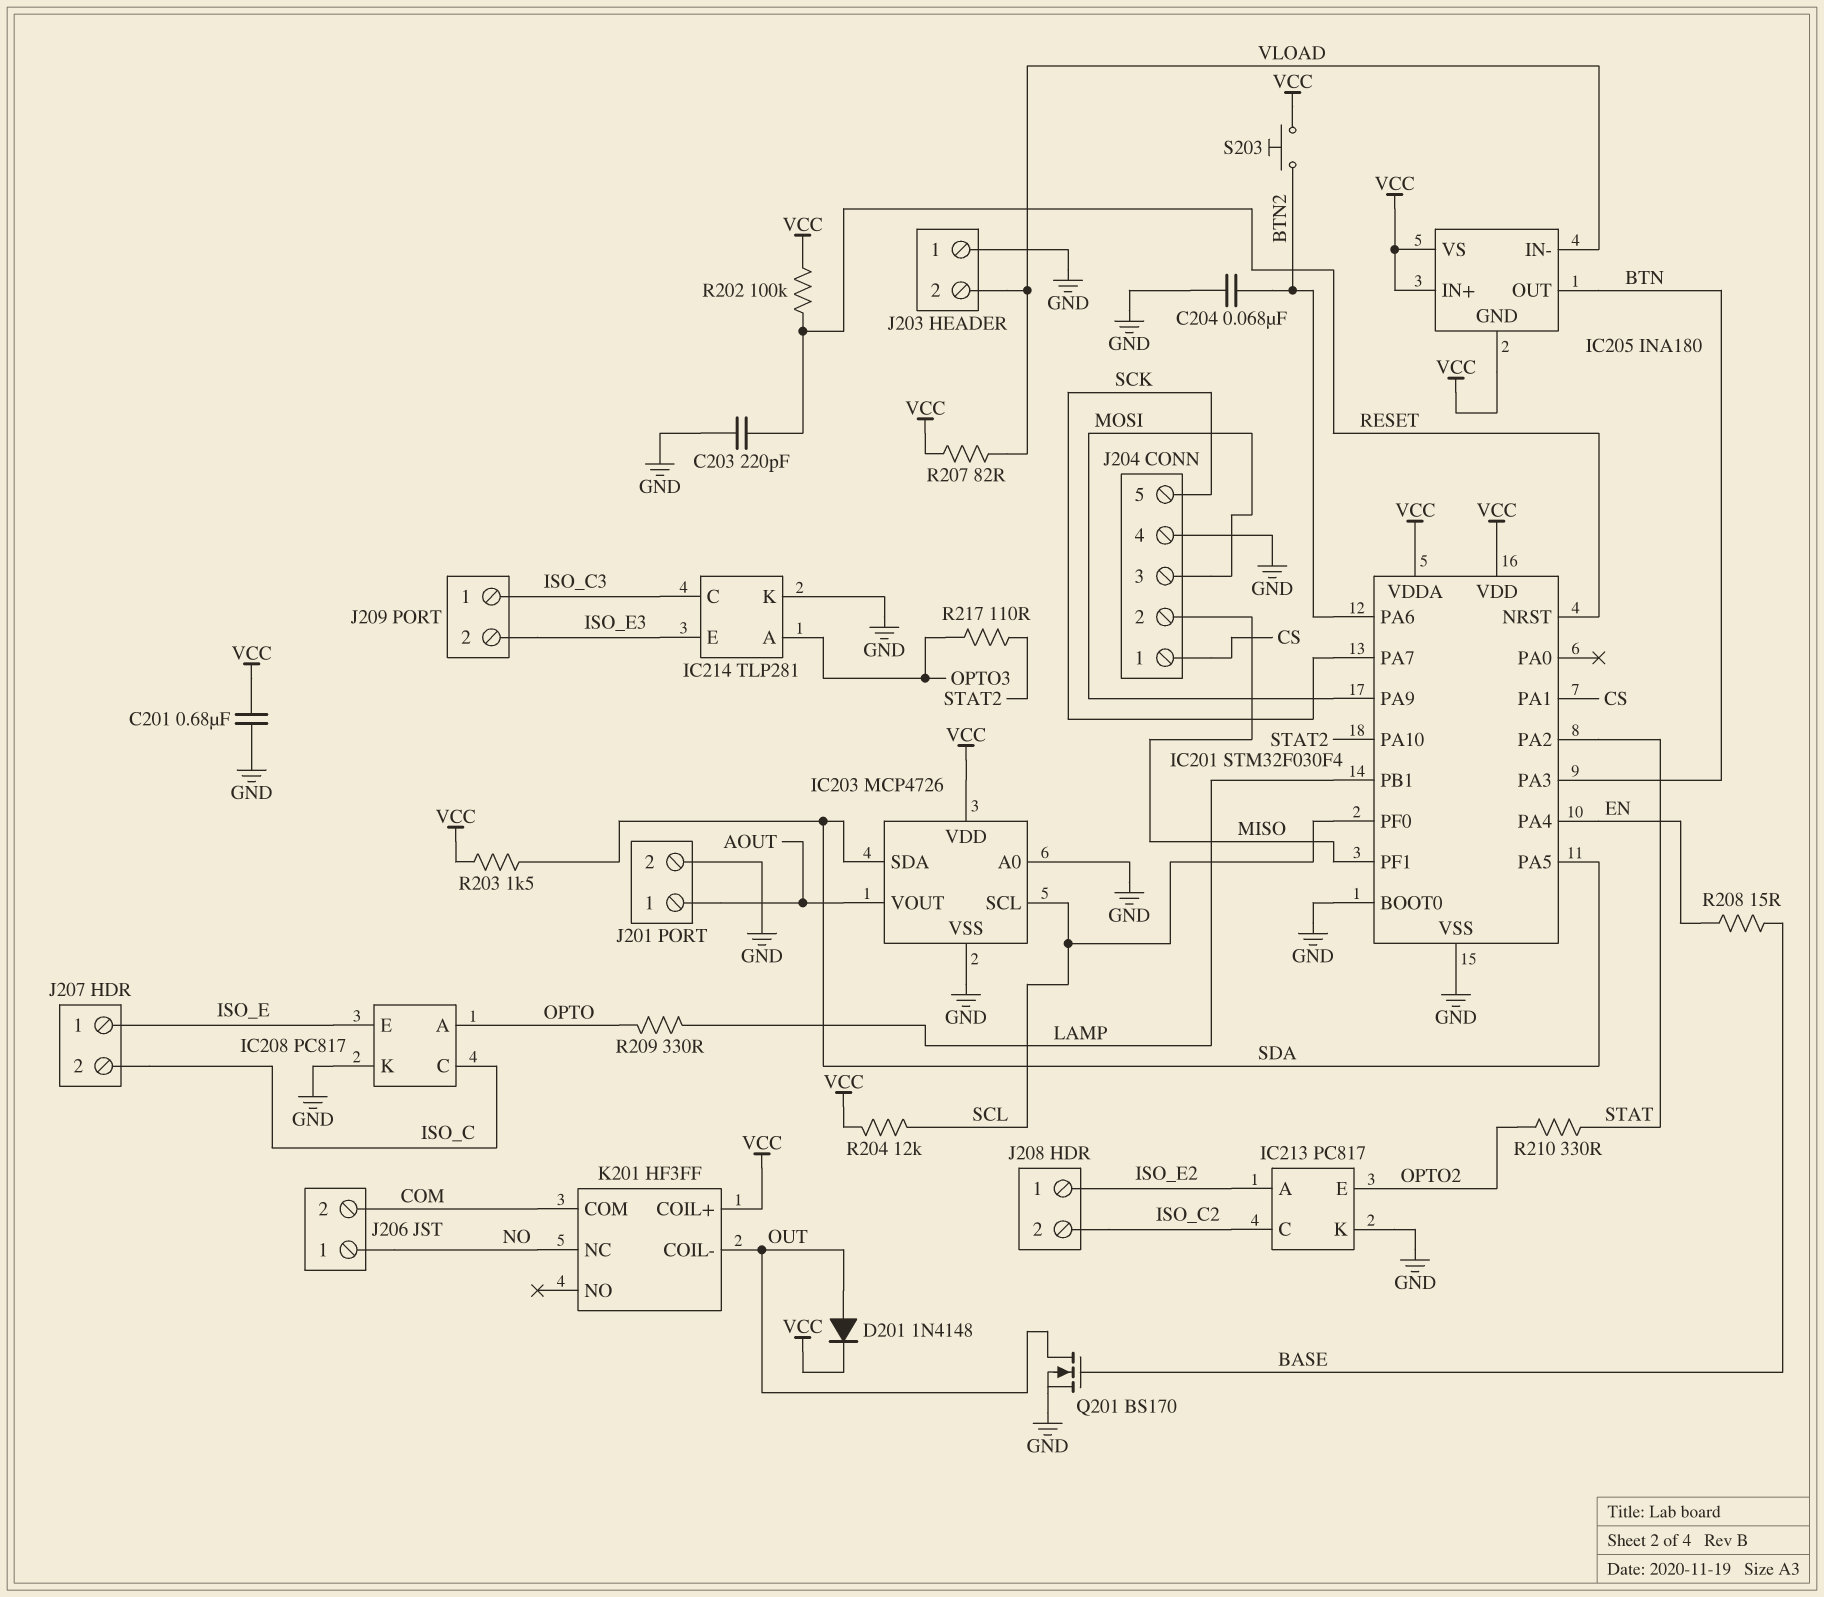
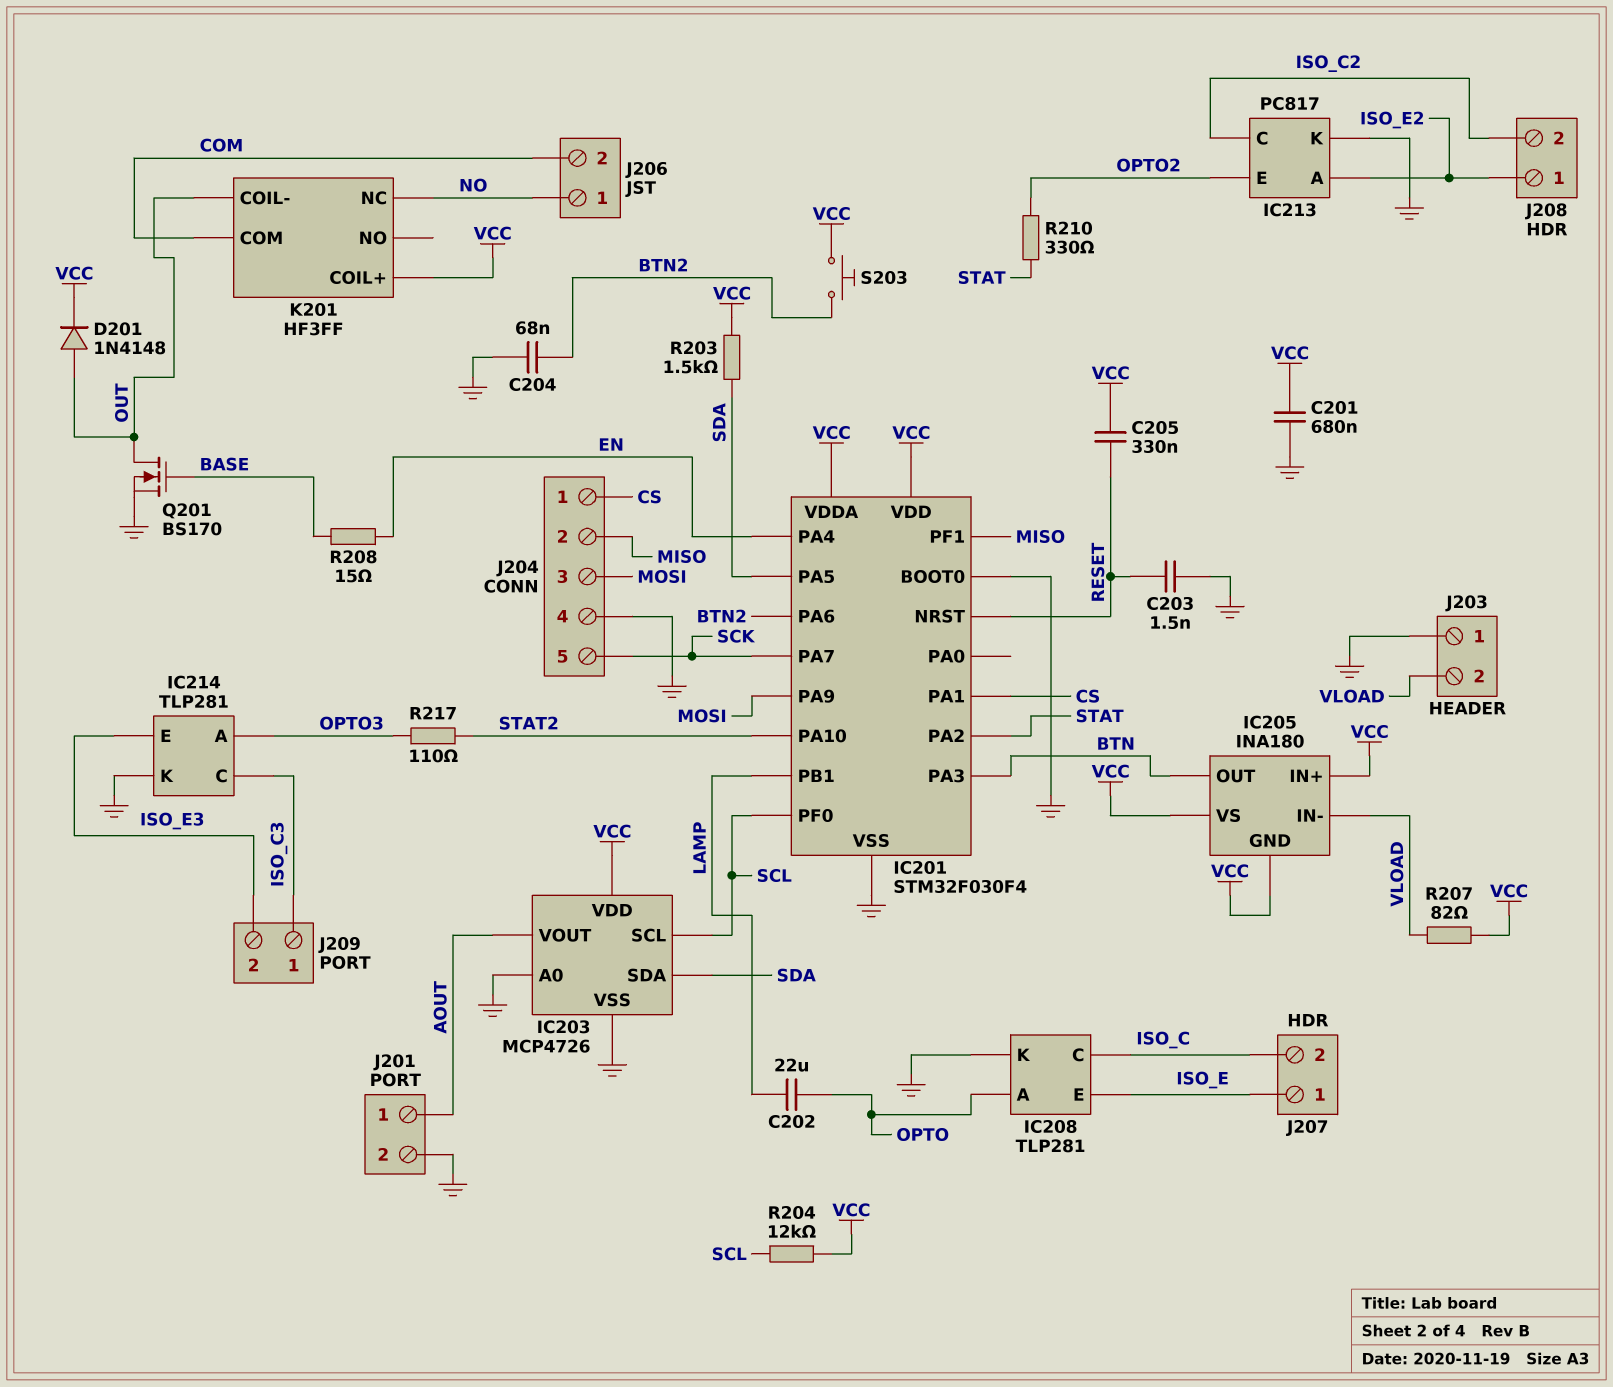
C202: none -> 22uF (LAMP, OPTO)
C203: 220pF (GND, RESET) -> 1.5nF (GND, RESET)
C205: none -> 330nF (RESET, VCC)
IC208: PC817 -> TLP281
R202: 100k (RESET, VCC) -> none
R209: 330 (LAMP, OPTO) -> none

